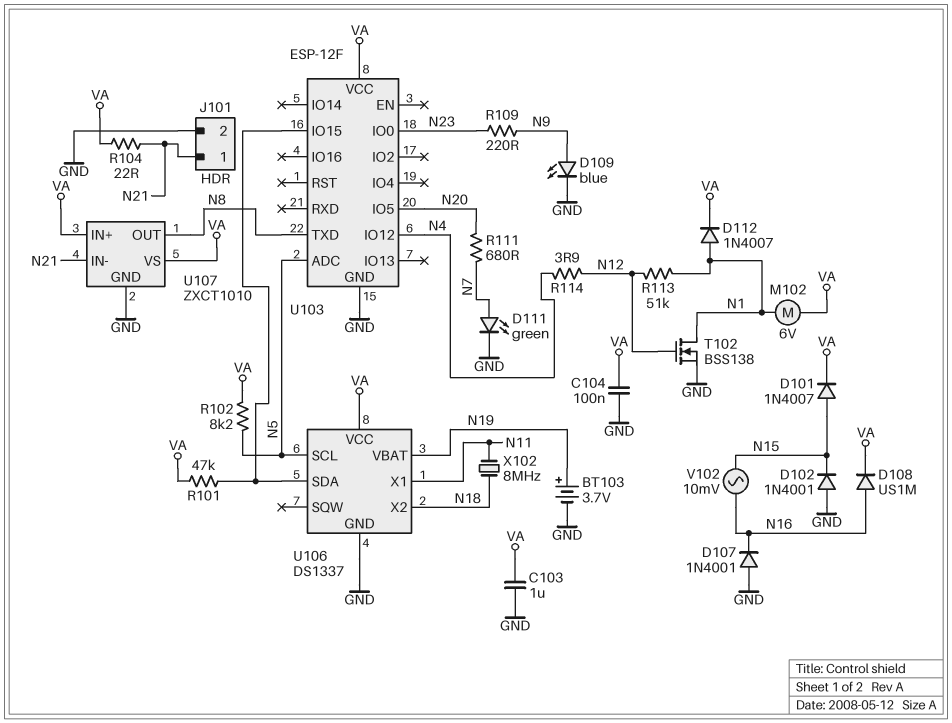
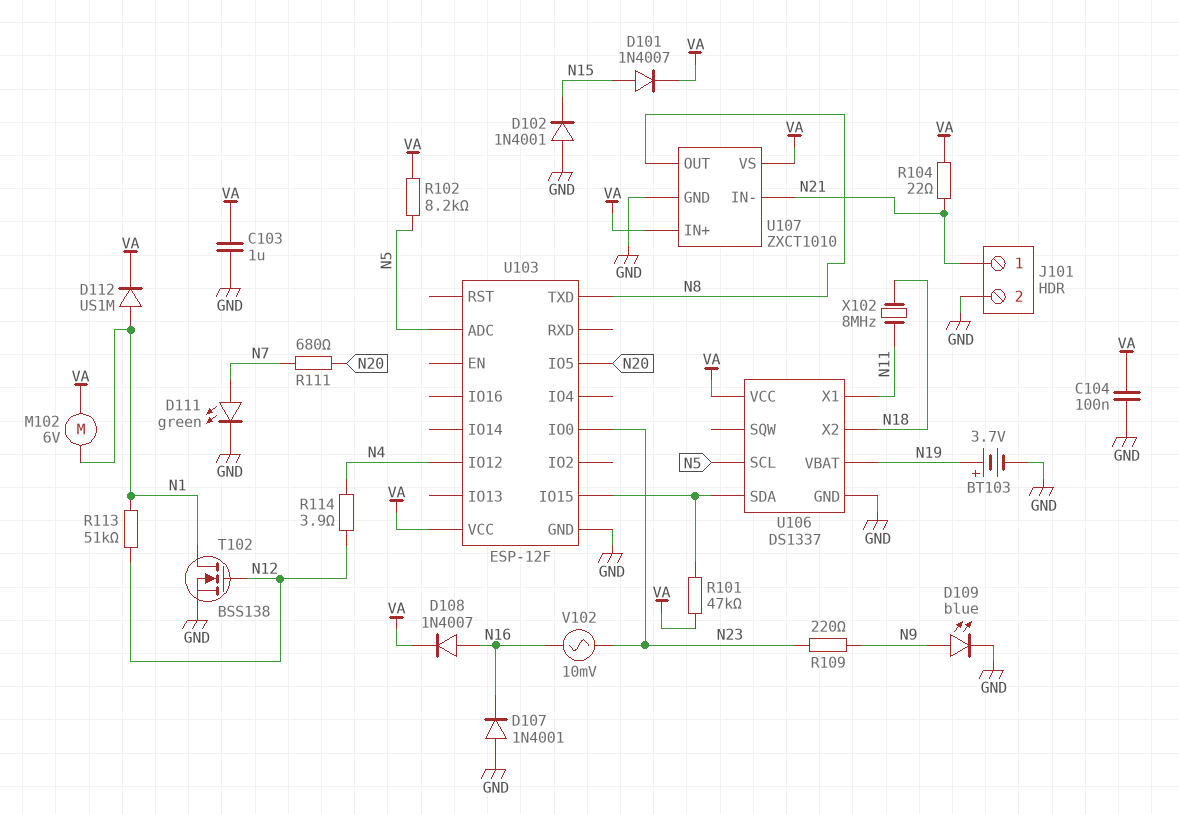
D108: diode US1M (A N16, K VA) -> diode 1N4007 (A N16, K VA)
D112: diode 1N4007 (A N1, K VA) -> diode US1M (A N1, K VA)
V102: AC 10mV (N15, N16) -> AC 10mV (N16, N23)

